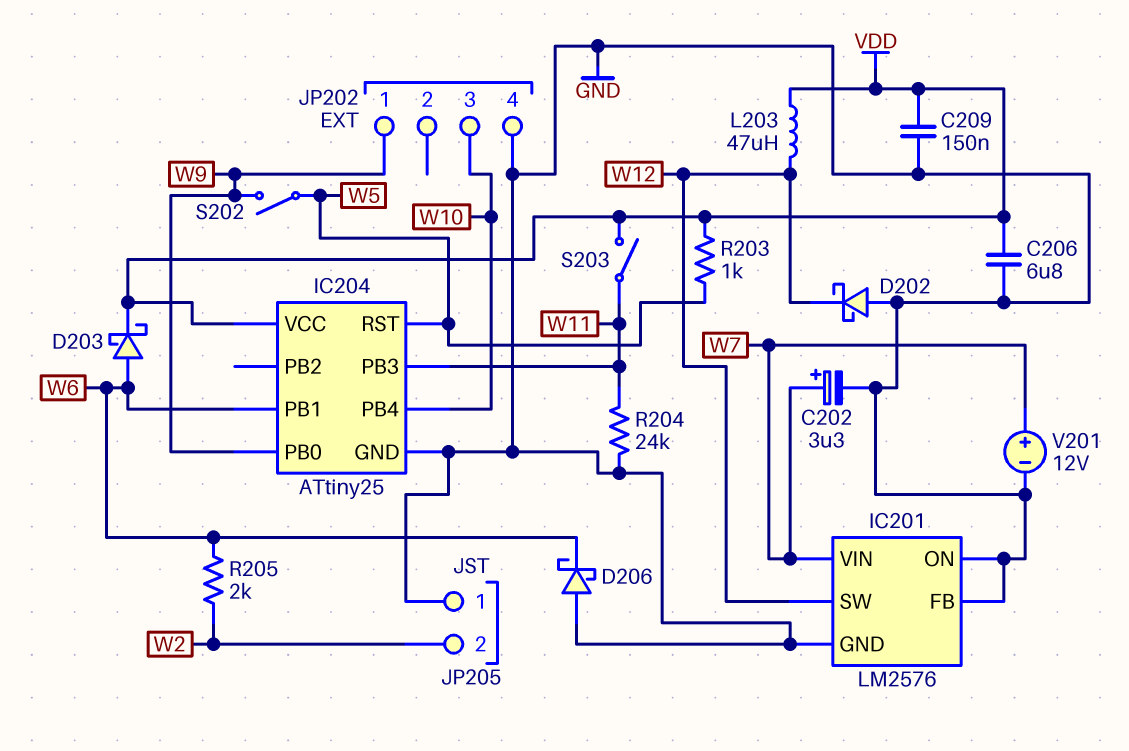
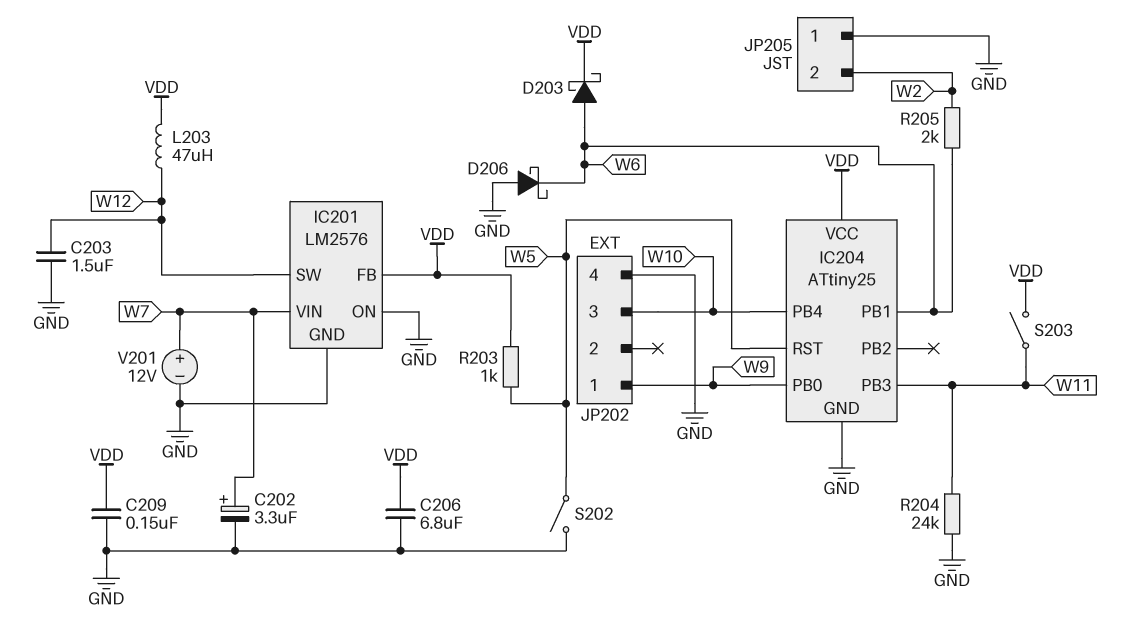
C203: none -> 1.5uF (GND, W12)
D202: schottky (A GND, K W12) -> none
IC201 pin FB: GND -> VDD
S202: switch (W5, W9) -> switch (GND, W5)

